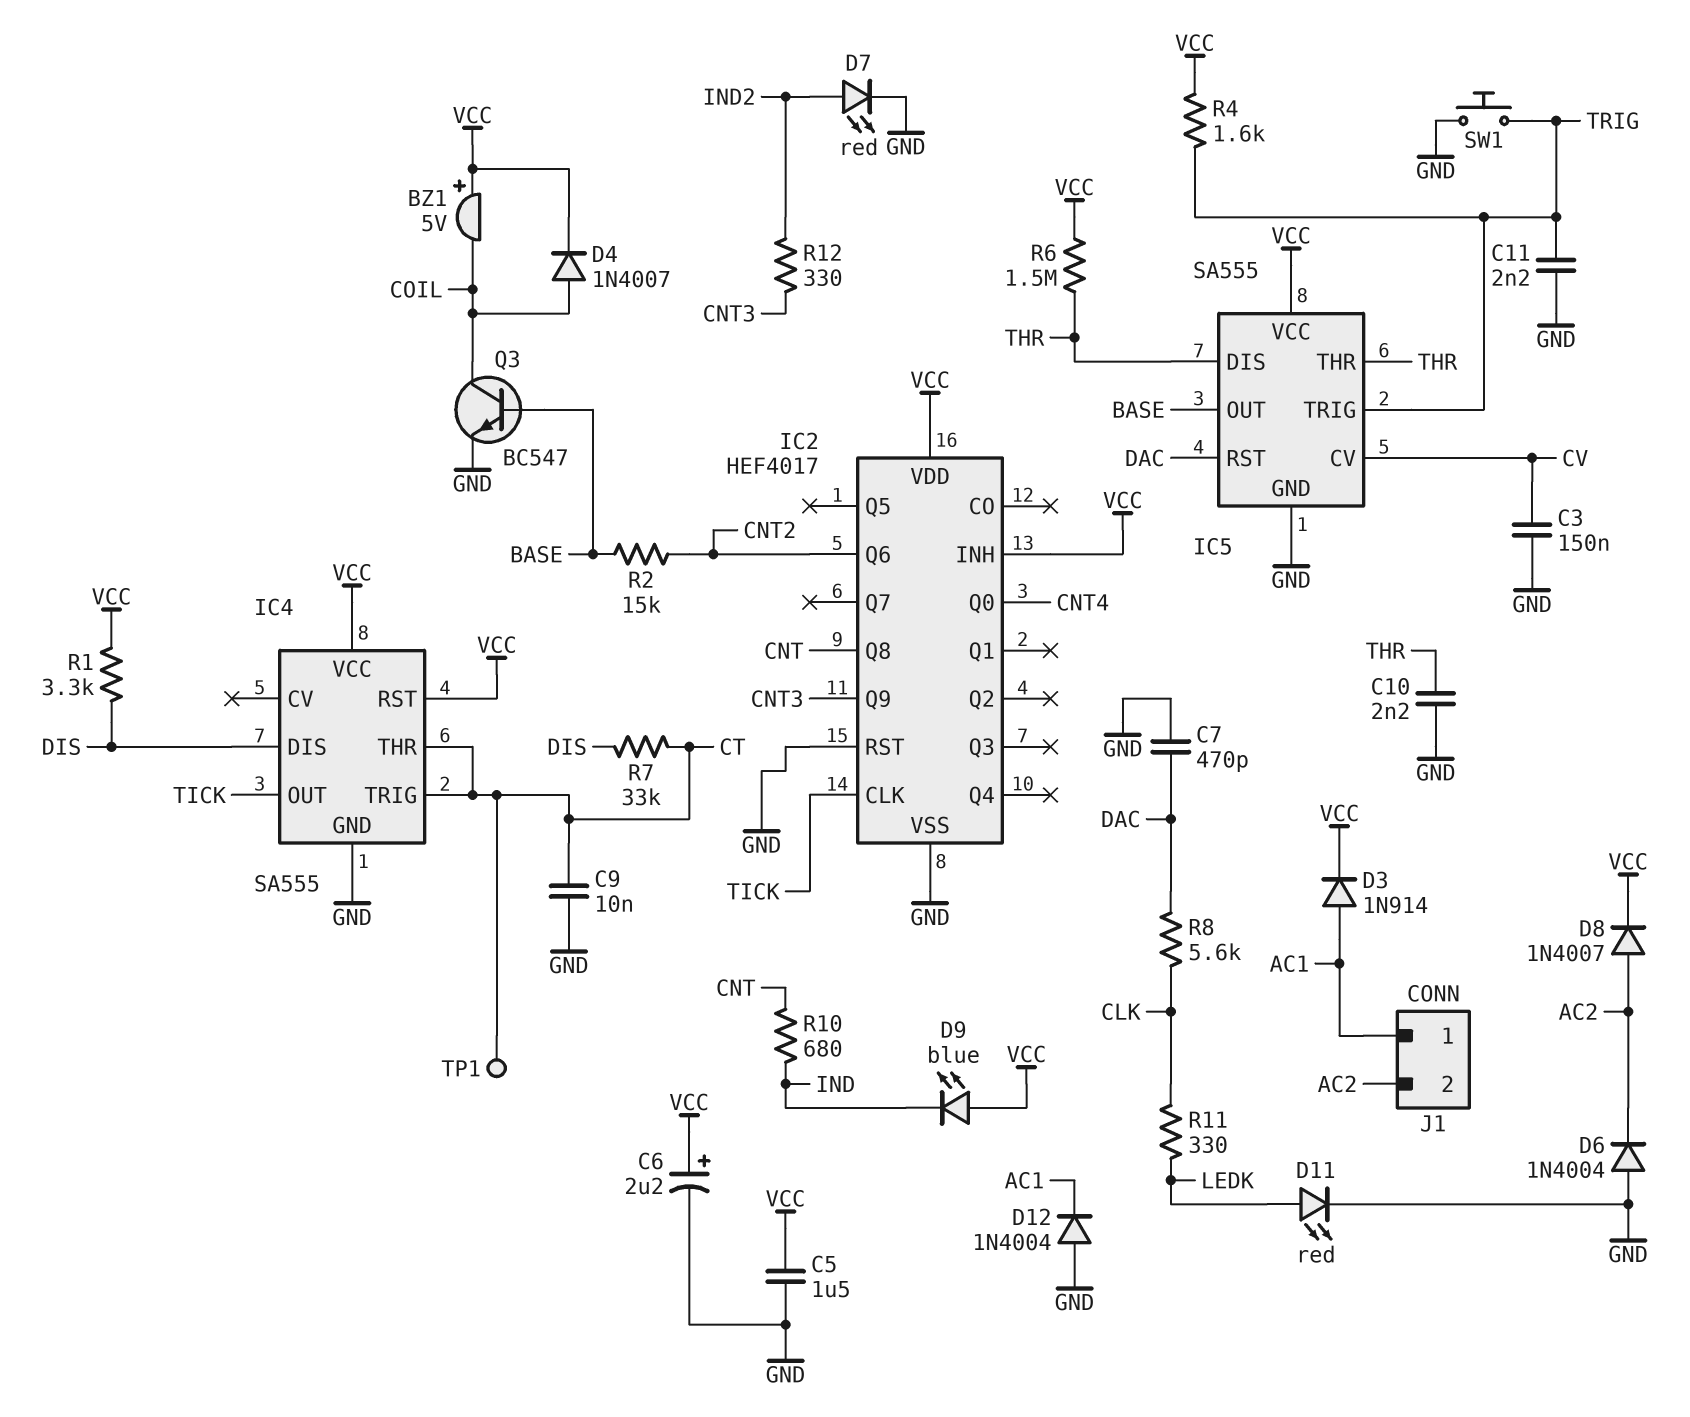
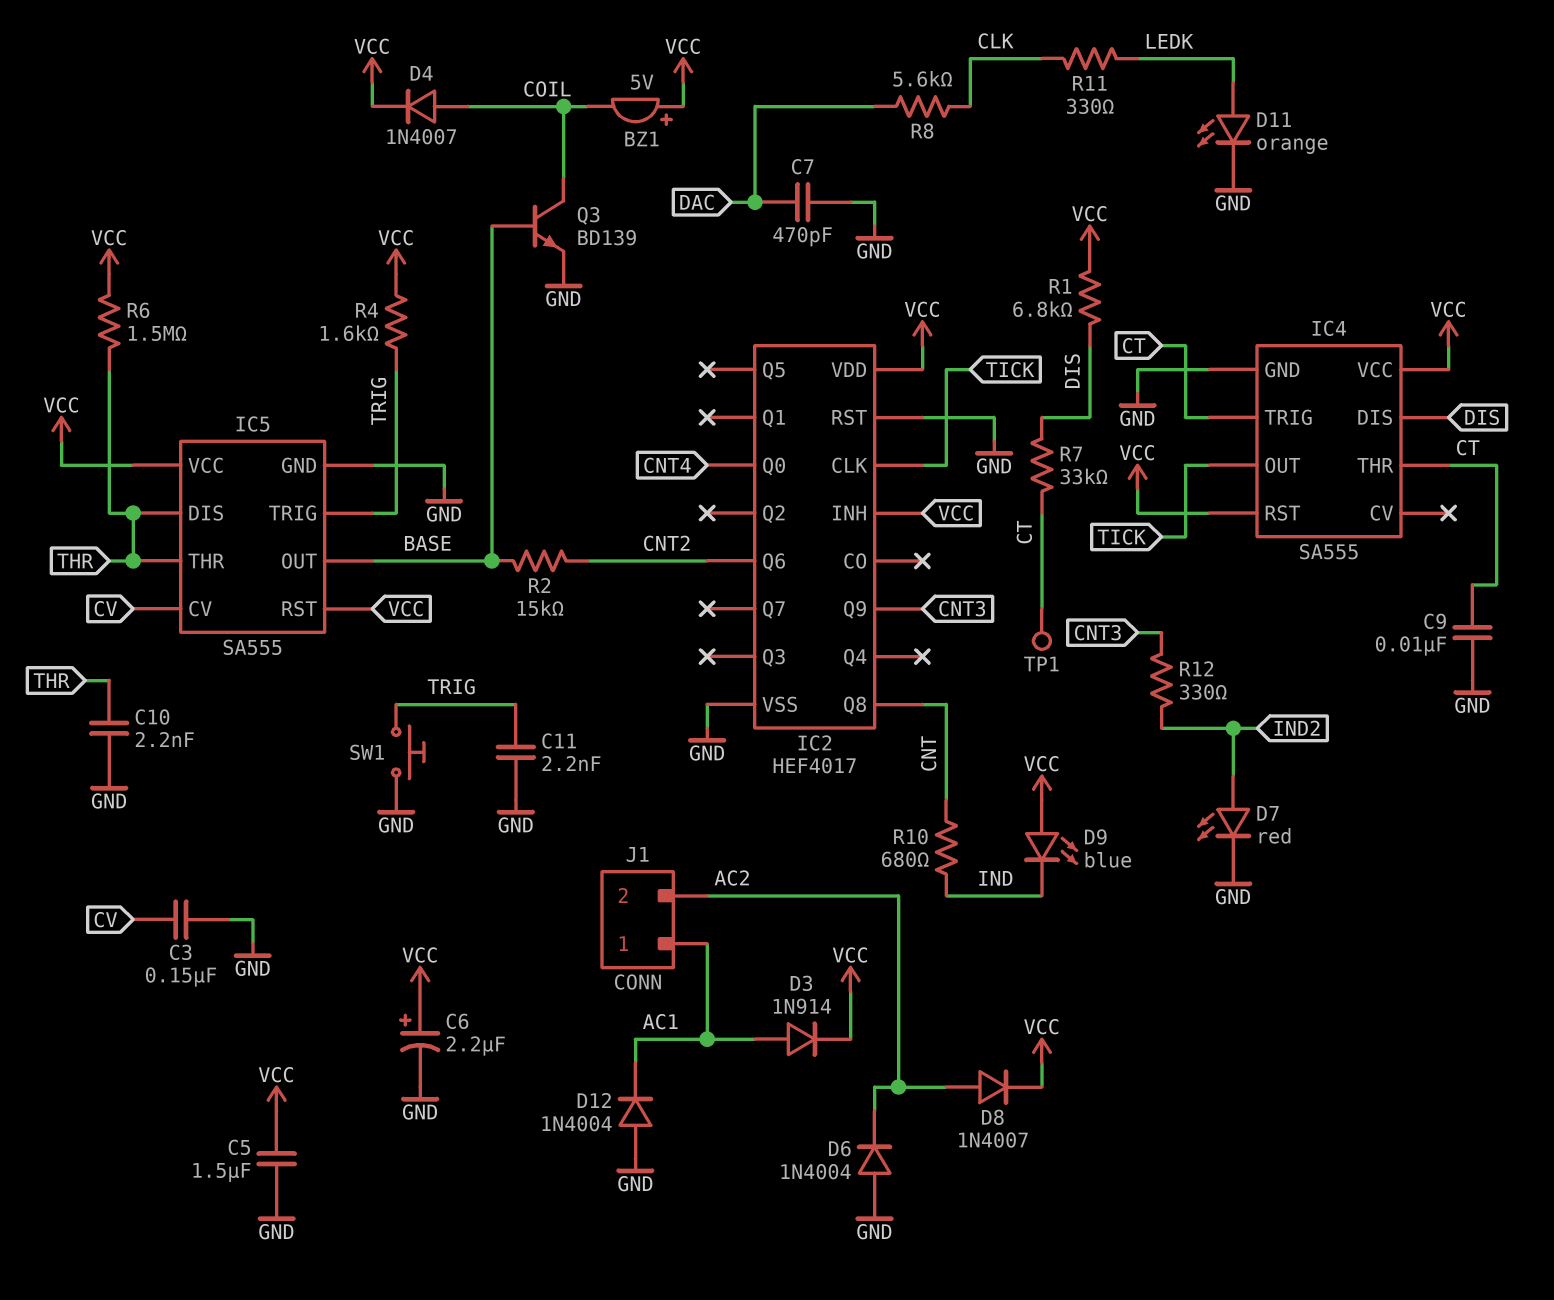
D11: LED red (A LEDK, K GND) -> LED orange (A LEDK, K GND)
IC5 pin RST: DAC -> VCC
Q3: NPN BC547 (B BASE, C COIL, E GND) -> NPN BD139 (B BASE, C COIL, E GND)
R1: 3.3k (DIS, VCC) -> 6.8k (DIS, VCC)

